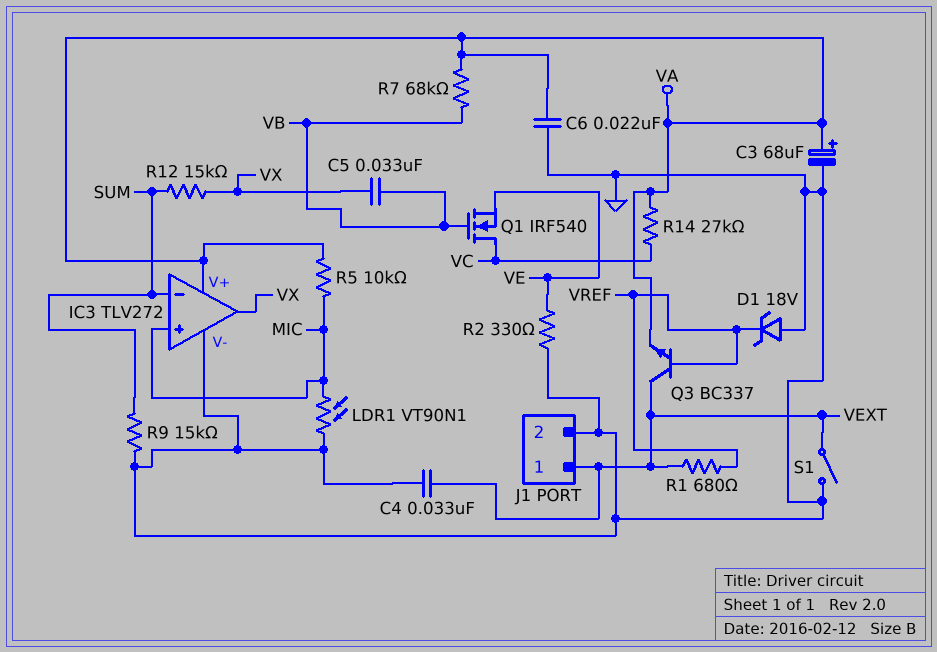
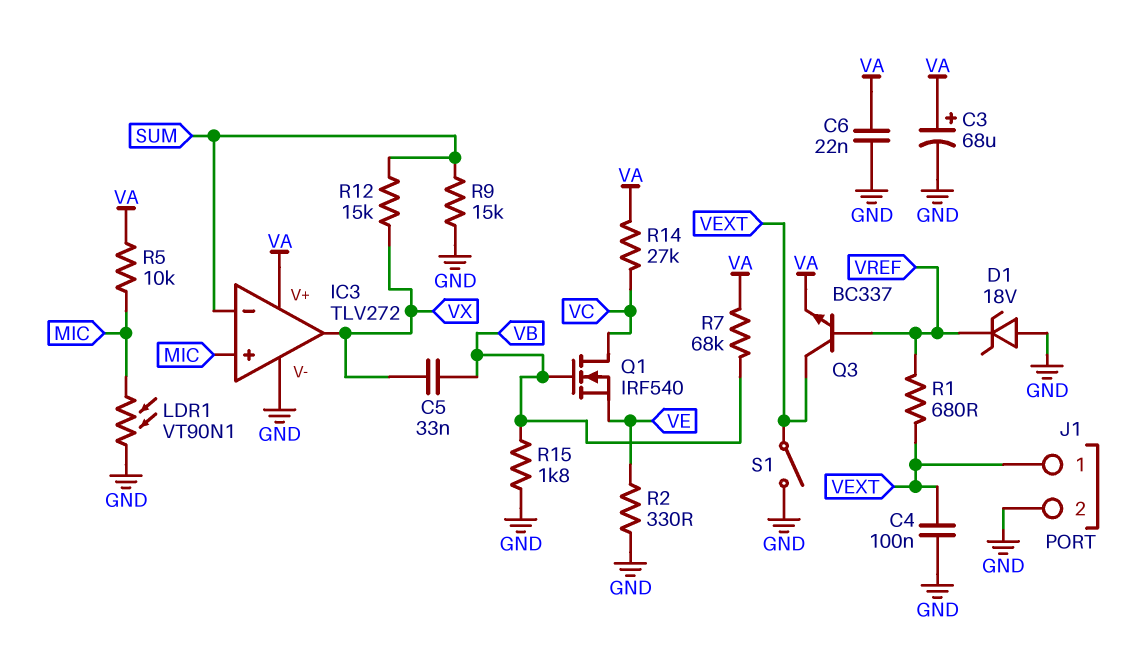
C4: 33nF (GND, VEXT) -> 100nF (GND, VEXT)
R15: none -> 1.8k (GND, VB)

